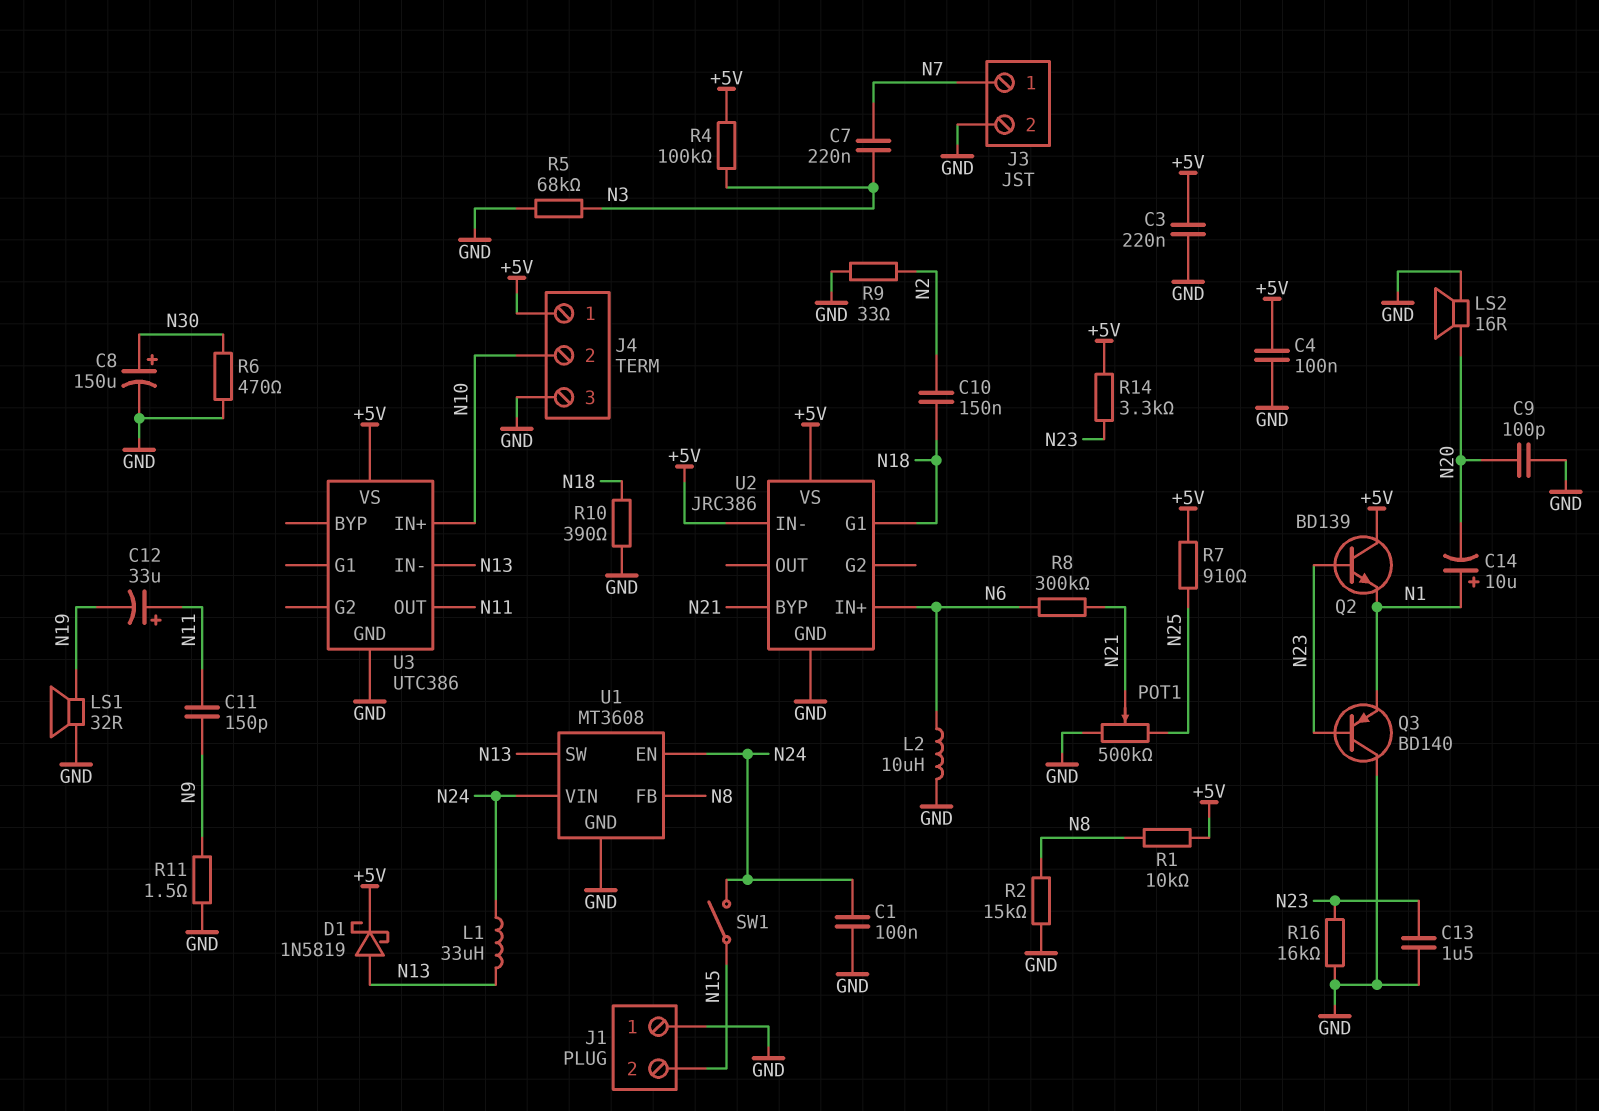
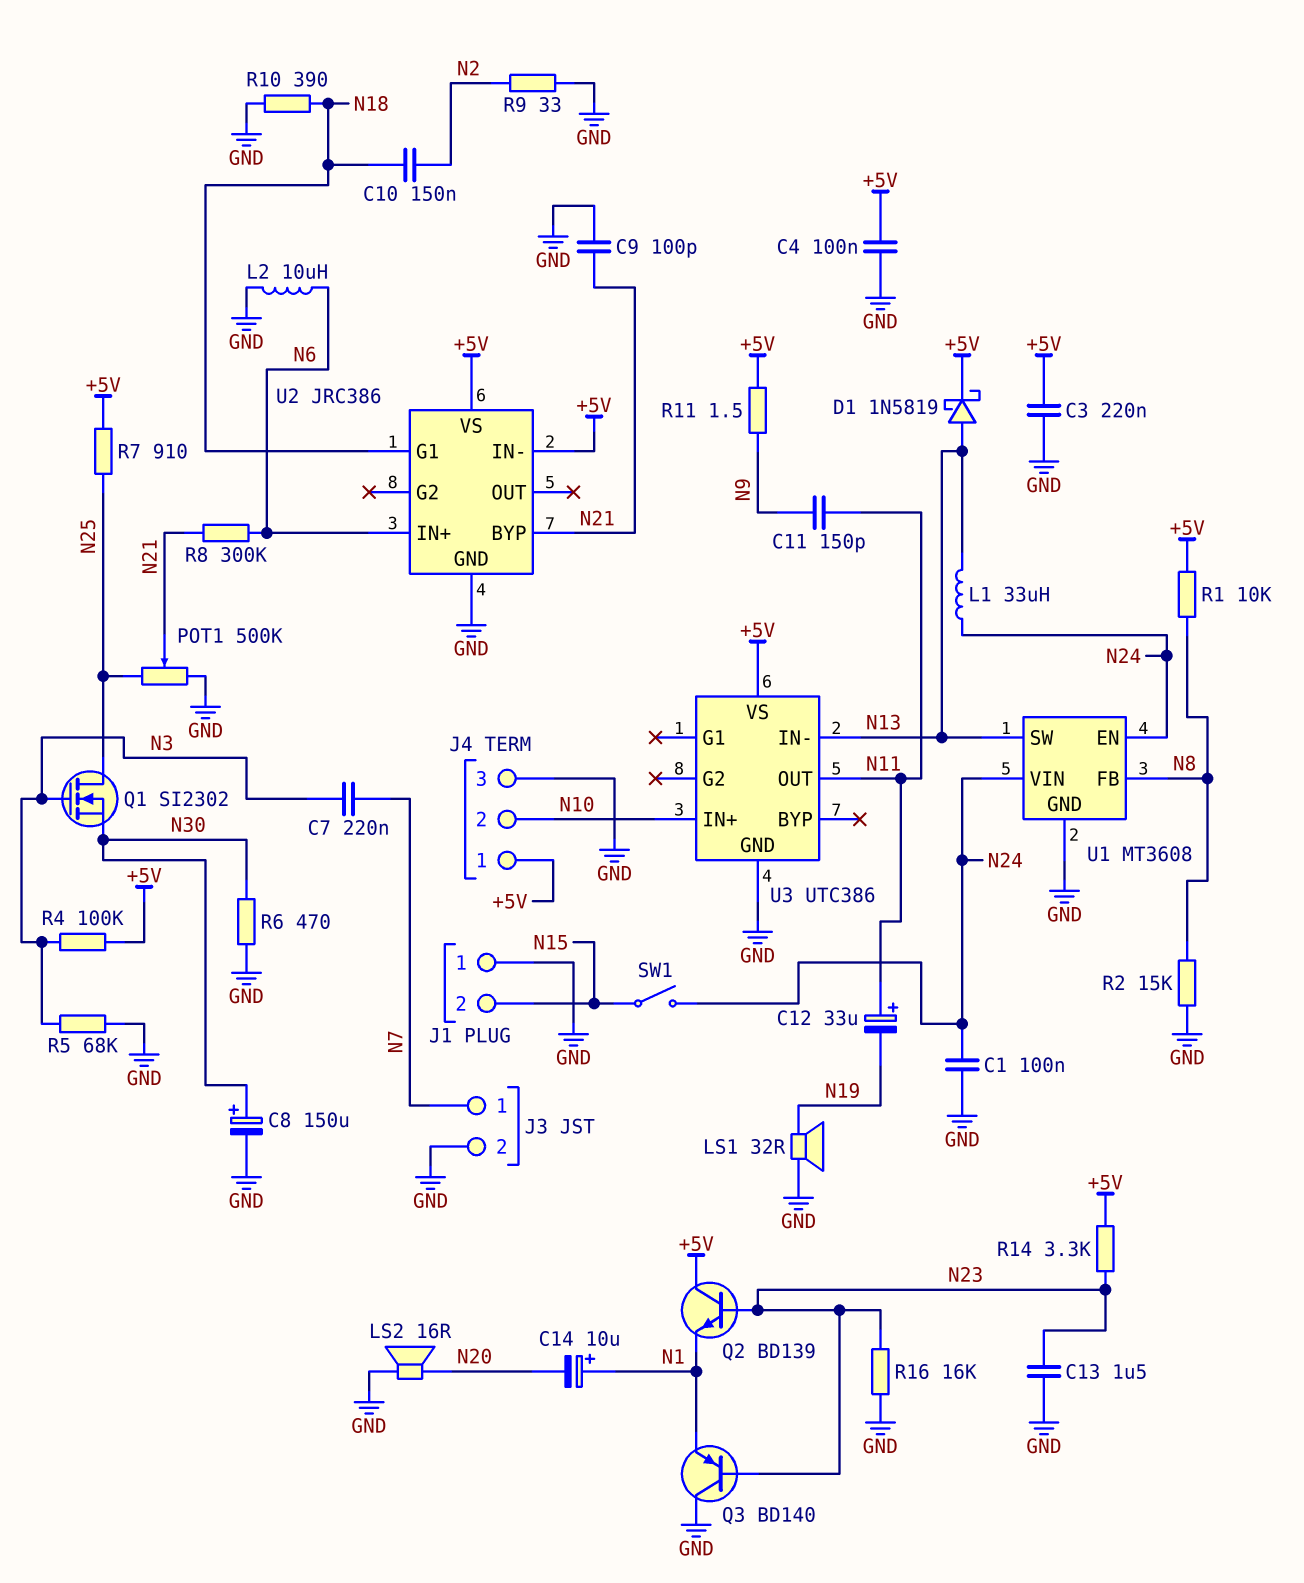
C9: 100pF (GND, N20) -> 100pF (GND, N21)
Q1: none -> NMOS SI2302 (G N3, D N25, S N30)
R11: 1.5 (GND, N9) -> 1.5 (+5V, N9)

